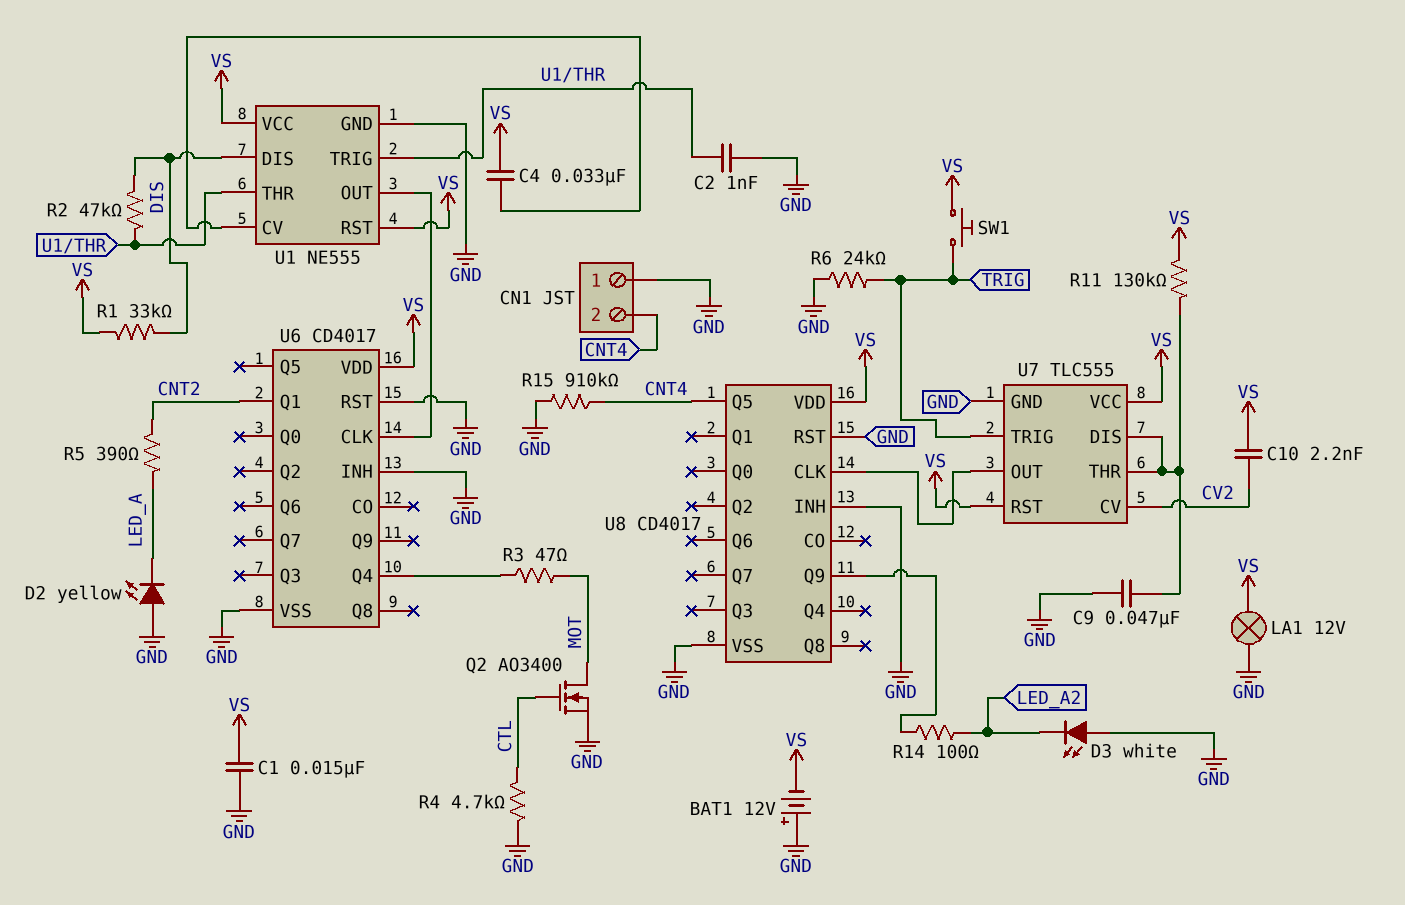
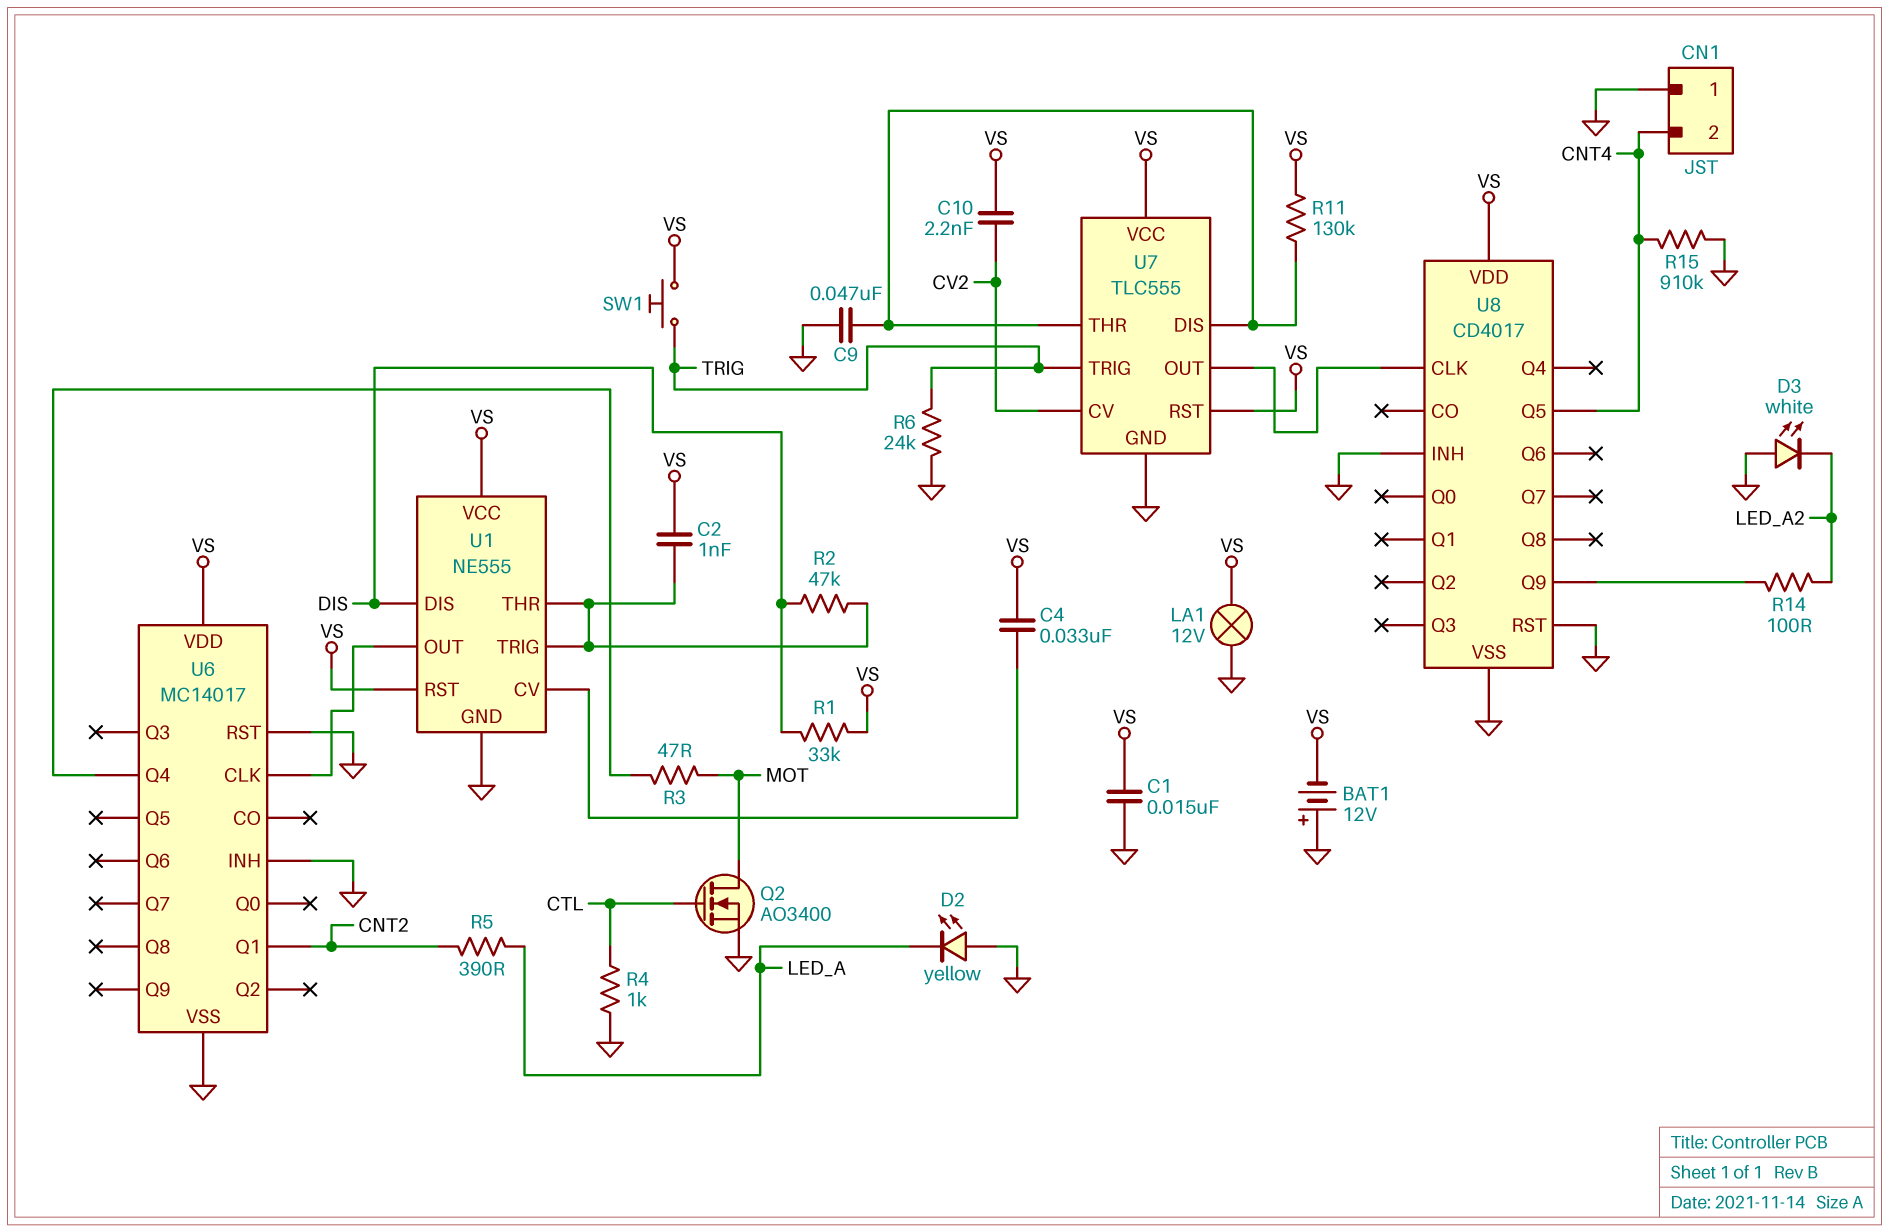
C2: 1nF (GND, U1/THR) -> 1nF (U1/THR, VS)
R4: 4.7k (CTL, GND) -> 1k (CTL, GND)
U6: CD4017 -> MC14017

